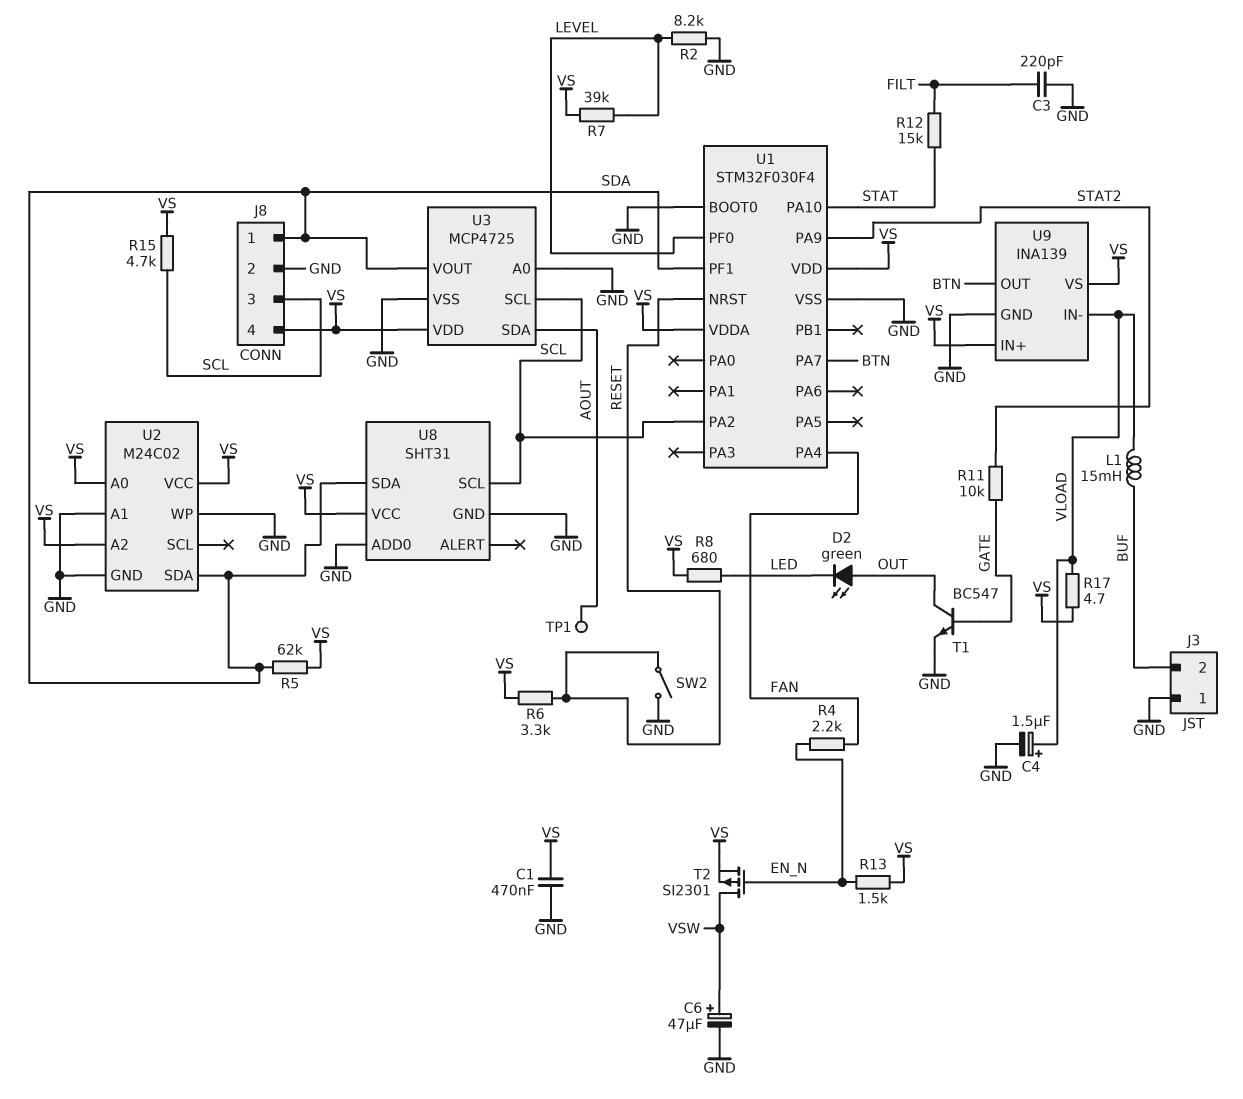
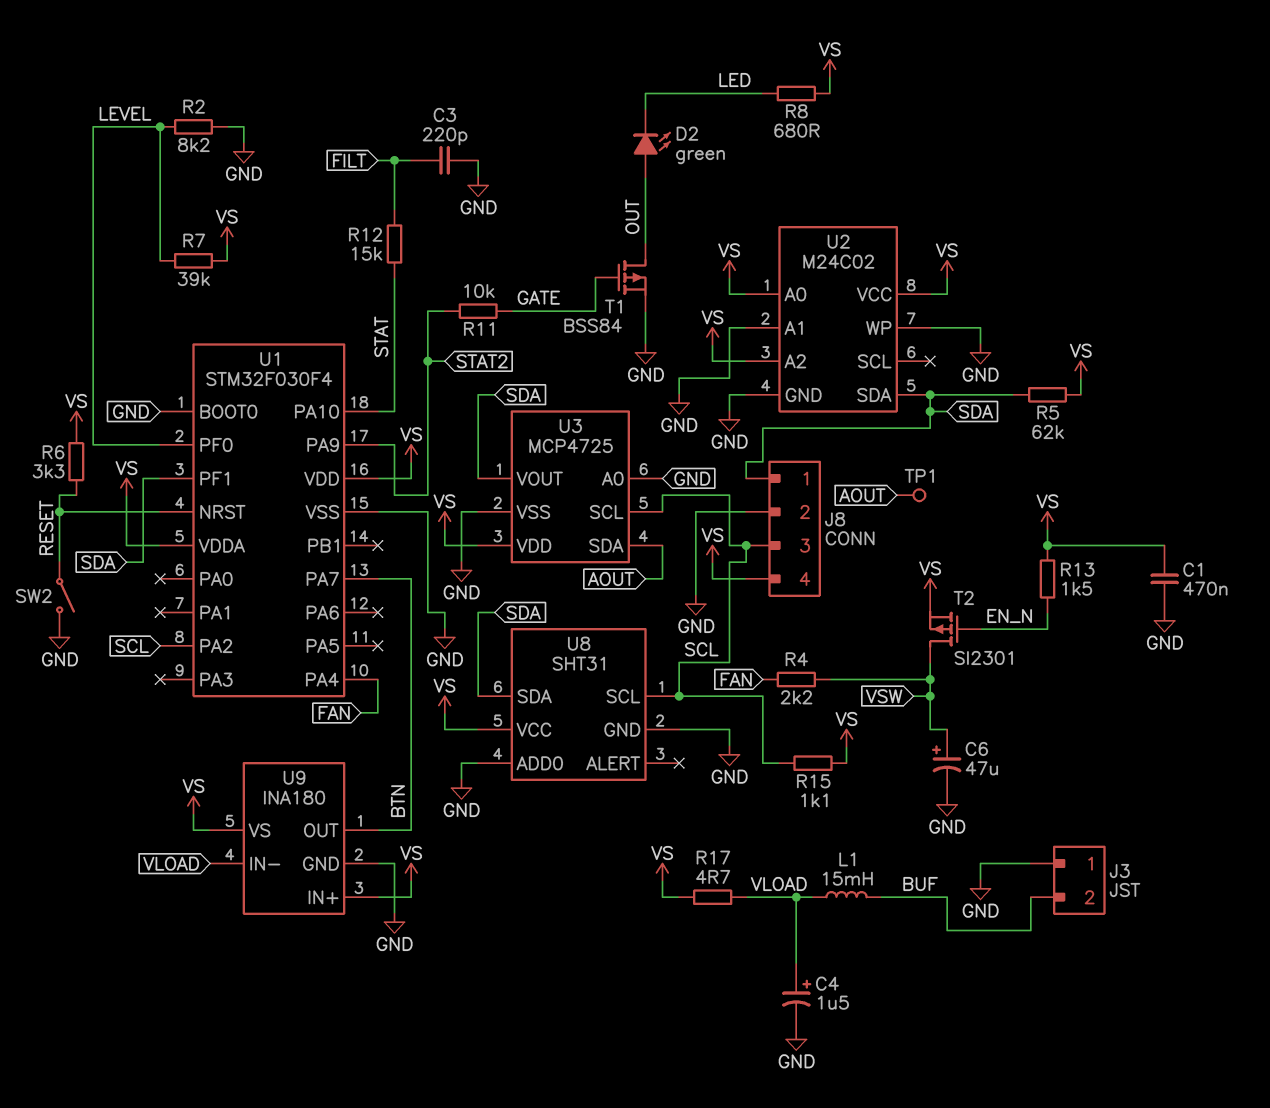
R4: 2.2k (EN_N, FAN) -> 2.2k (FAN, VSW)
R15: 4.7k (SCL, VS) -> 1.1k (SCL, VS)
T1: NPN BC547 (B GATE, C OUT, E GND) -> PMOS BSS84 (G GATE, D OUT, S GND)
U9: INA139 -> INA180

